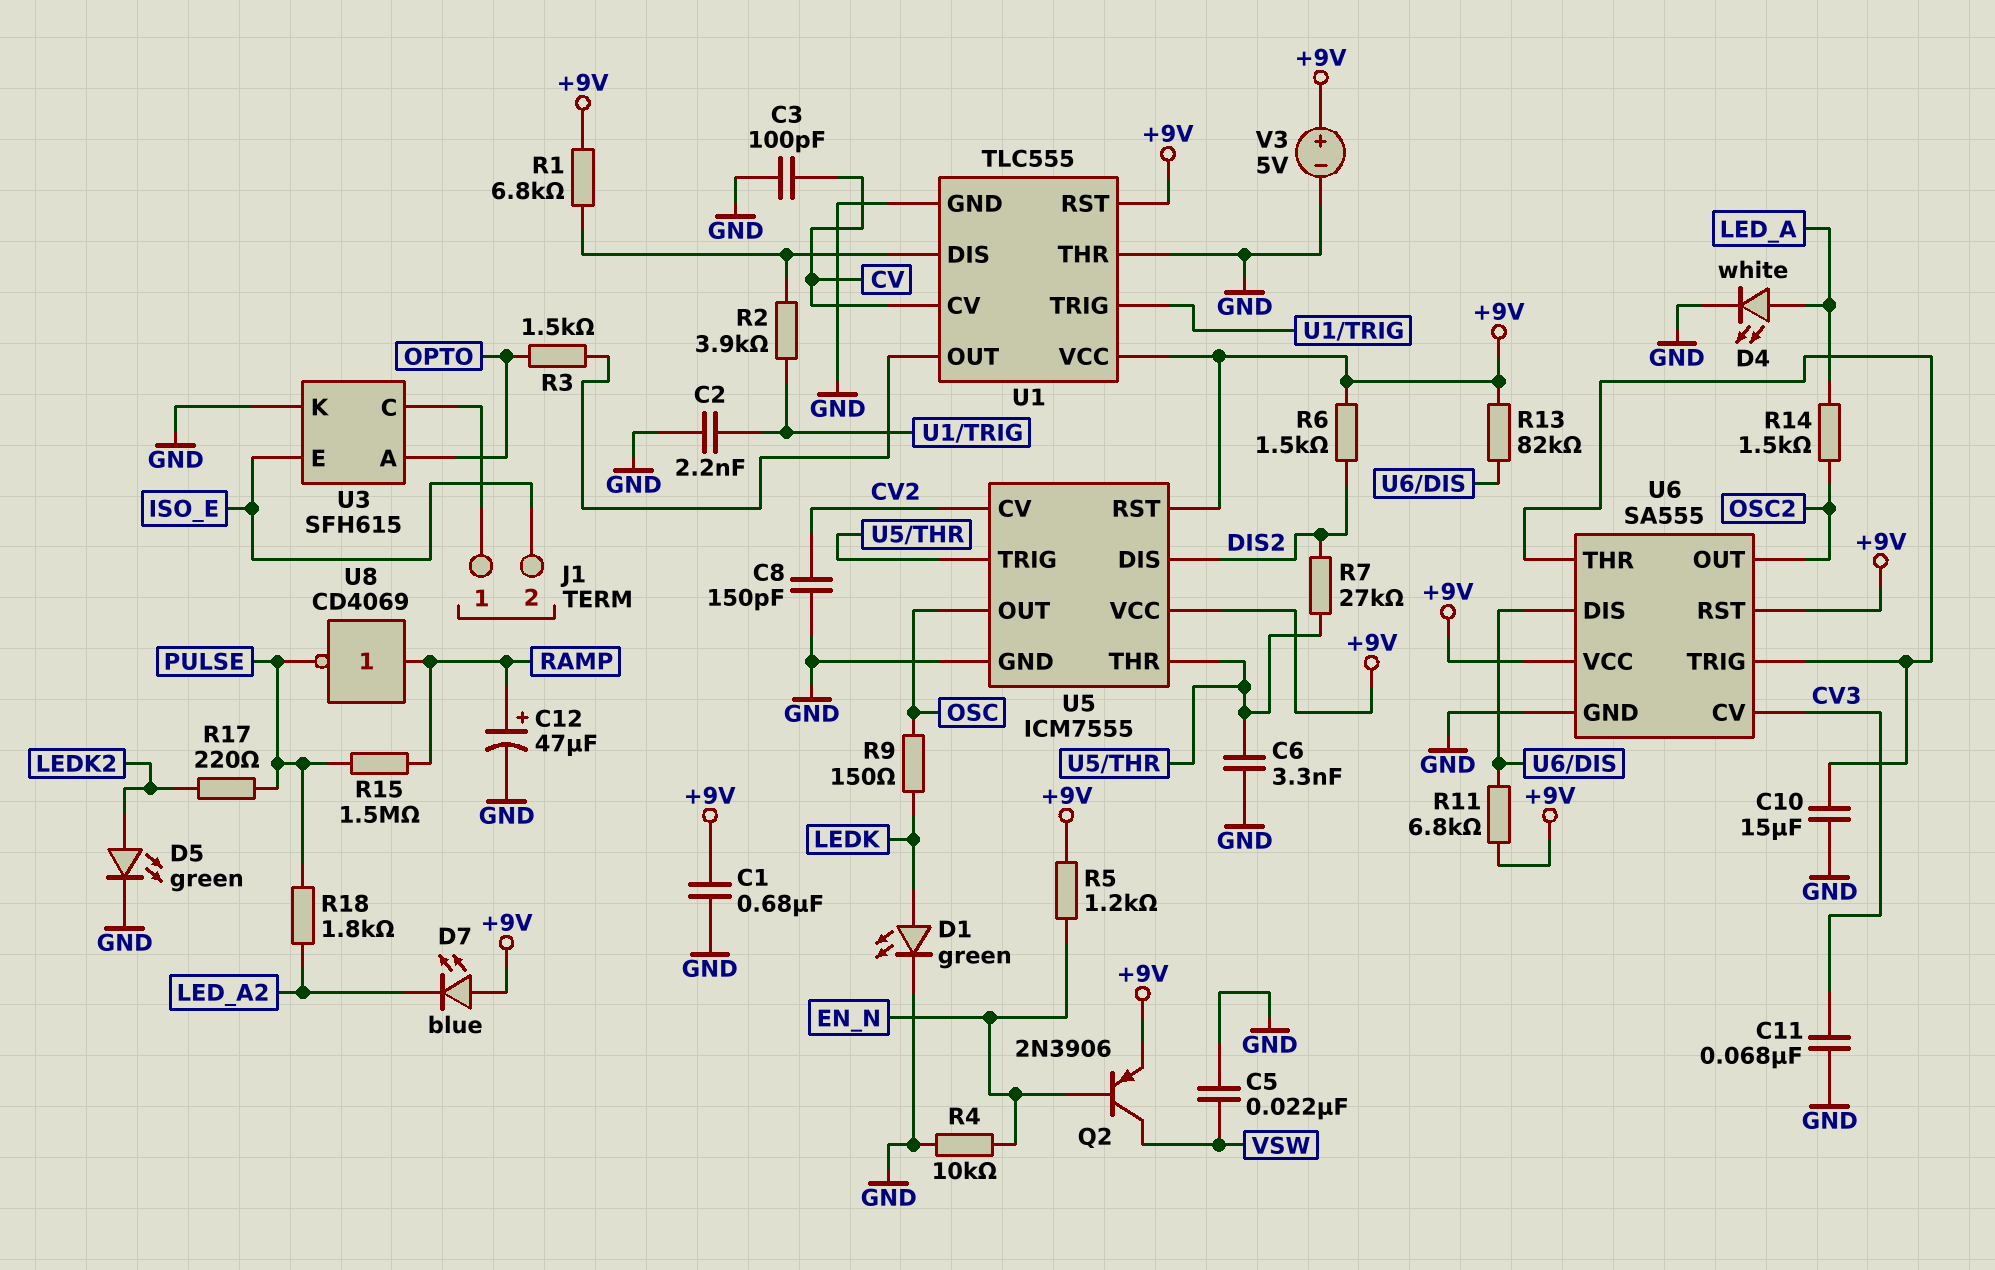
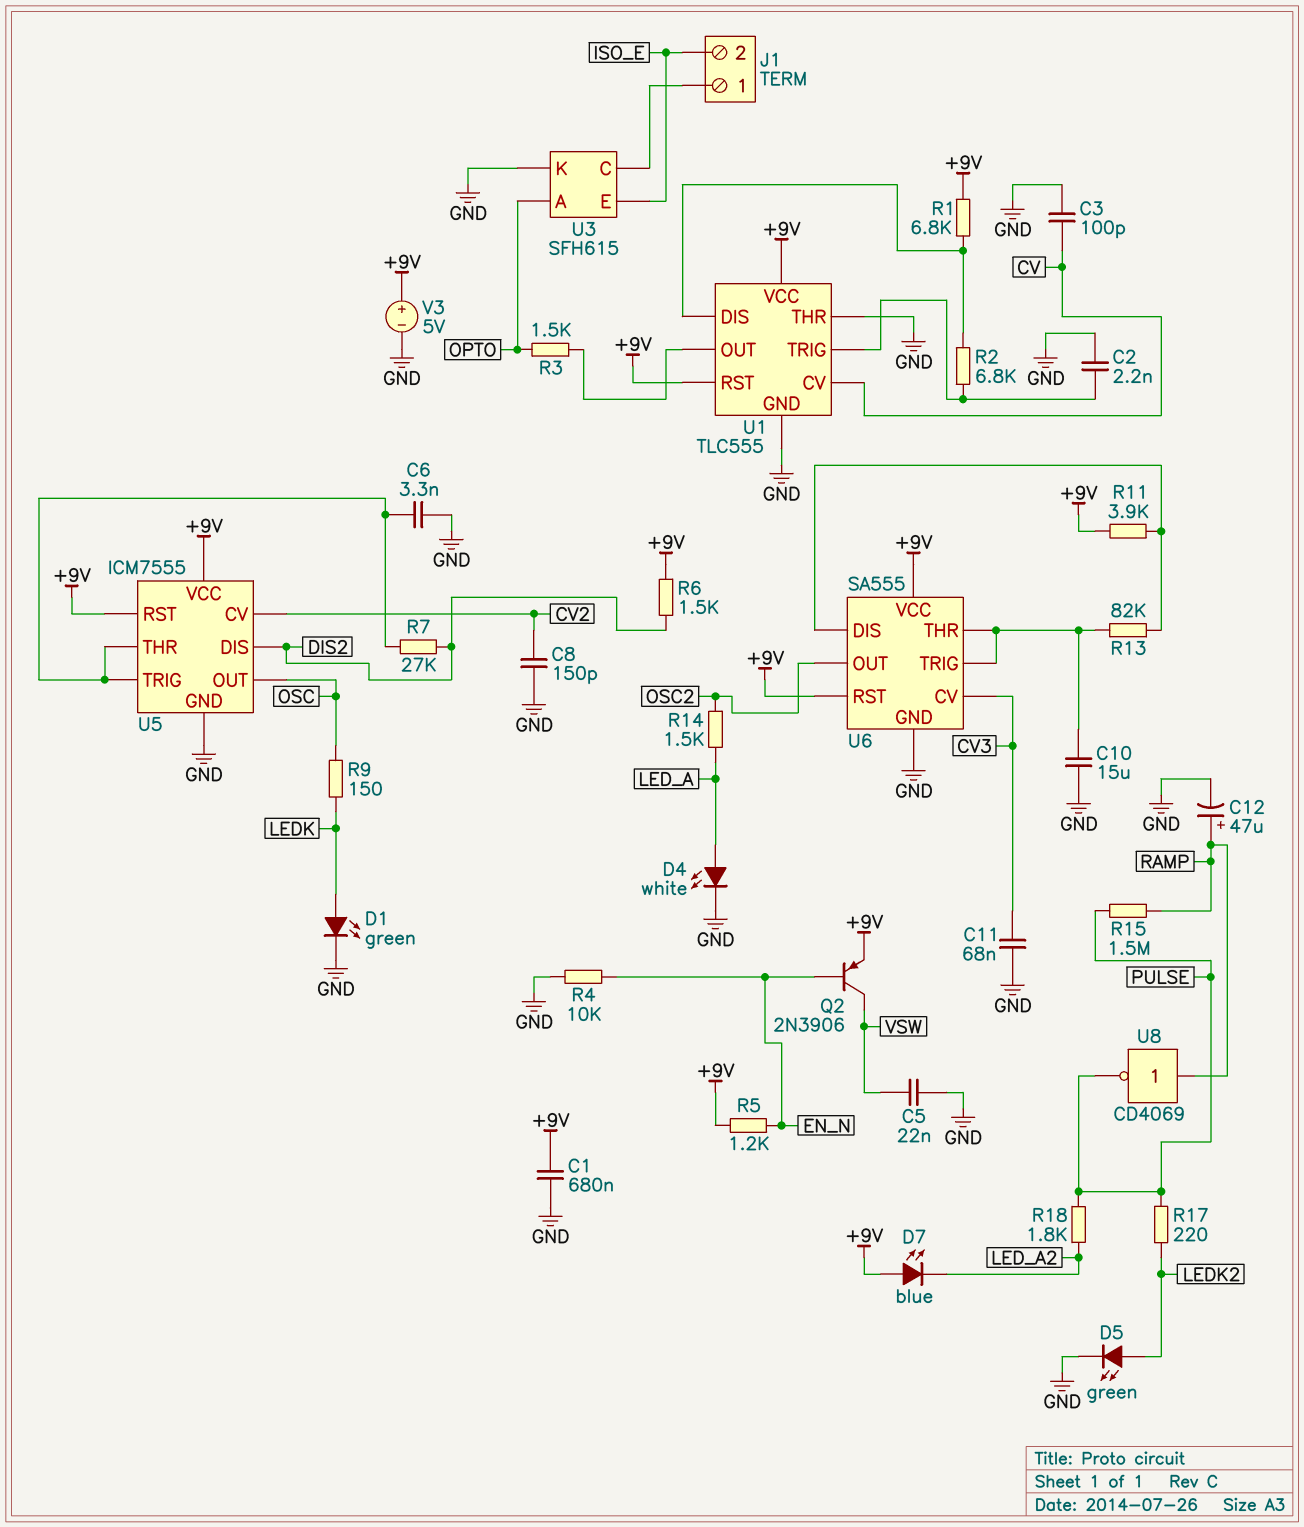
R2: 3.9k (U1/DIS, U1/TRIG) -> 6.8k (U1/DIS, U1/TRIG)
R11: 6.8k (+9V, U6/DIS) -> 3.9k (+9V, U6/DIS)
R13: 82k (+9V, U6/DIS) -> 82k (U6/DIS, U6/THR)

